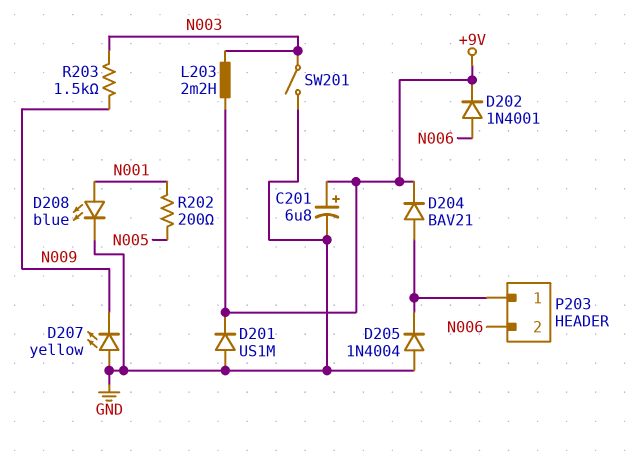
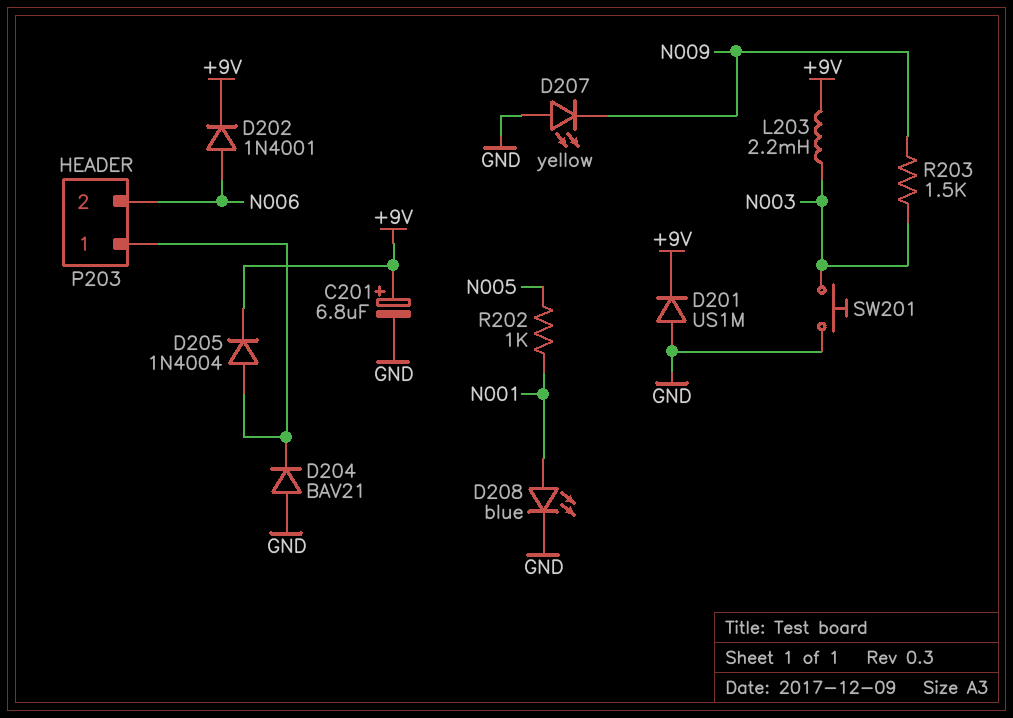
D204: diode BAV21 (A P203/1, K +9V) -> diode BAV21 (A GND, K P203/1)
D205: diode 1N4004 (A GND, K P203/1) -> diode 1N4004 (A P203/1, K +9V)
R202: 200 (N001, N005) -> 1k (N001, N005)
SW201: switch (GND, N003) -> button (GND, N003)

